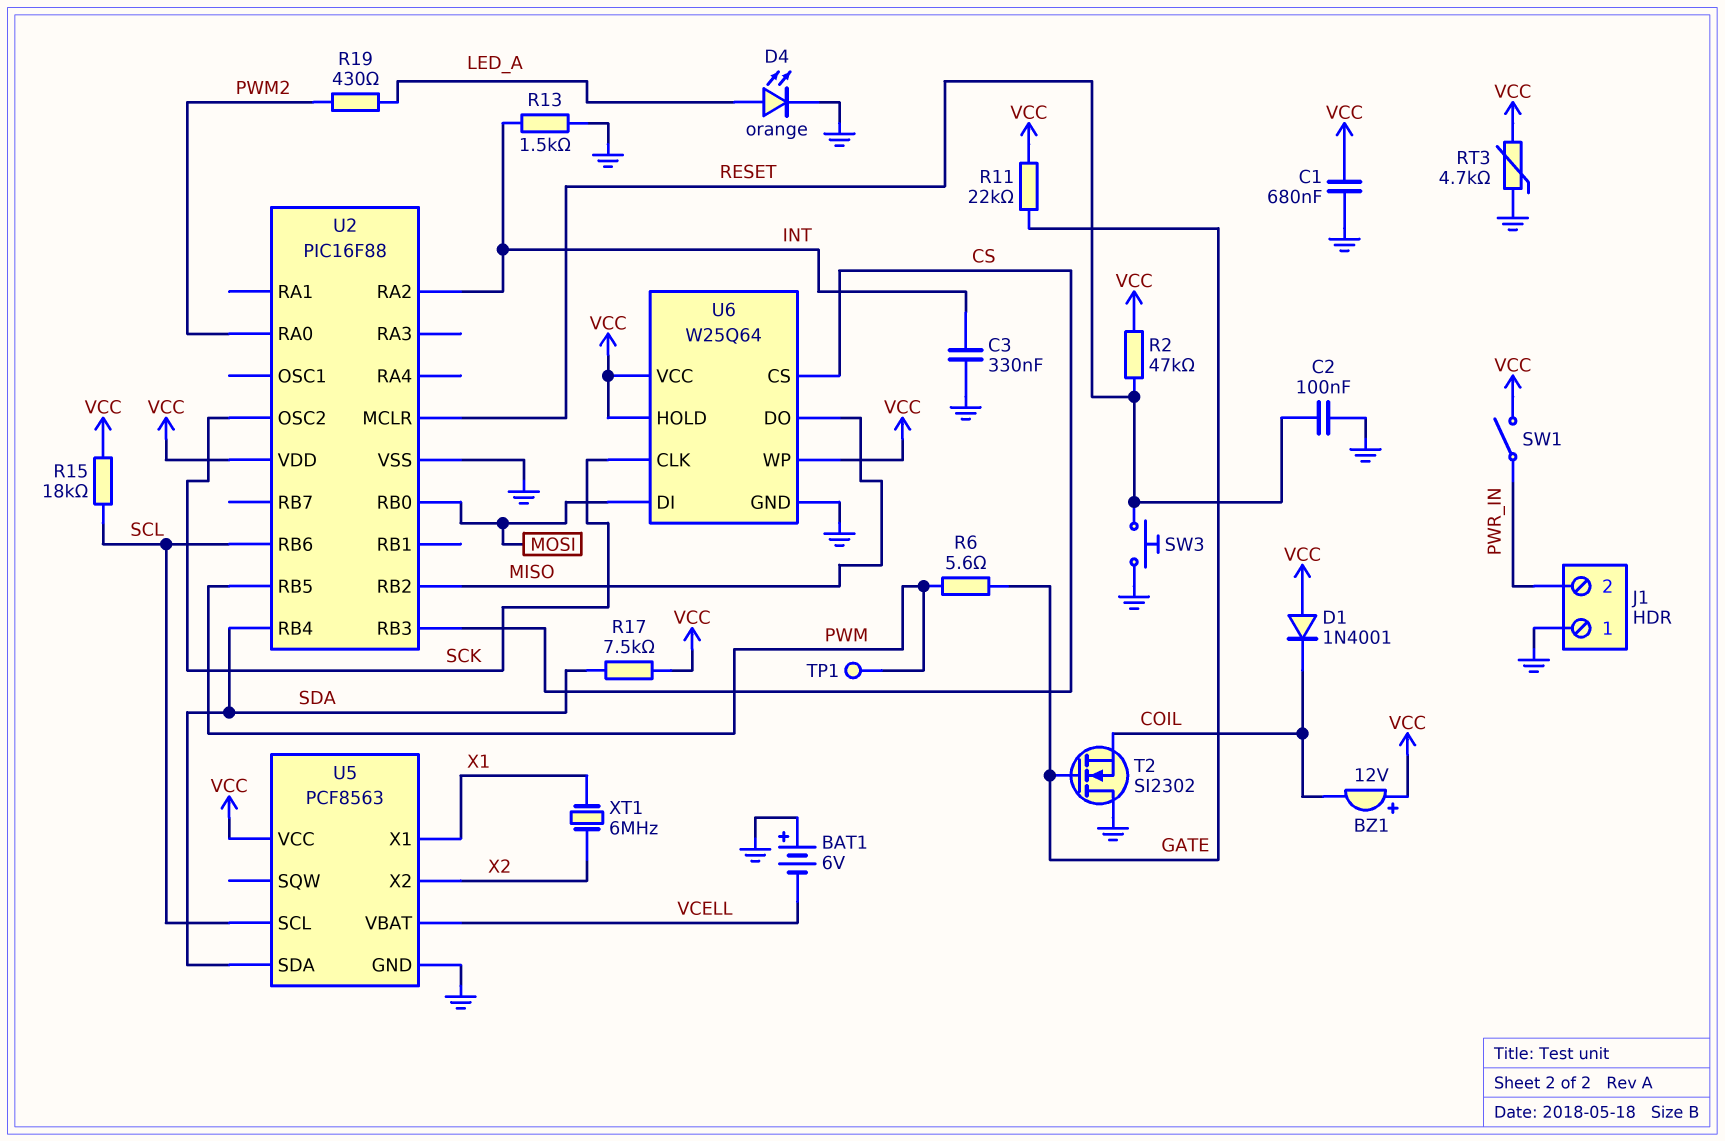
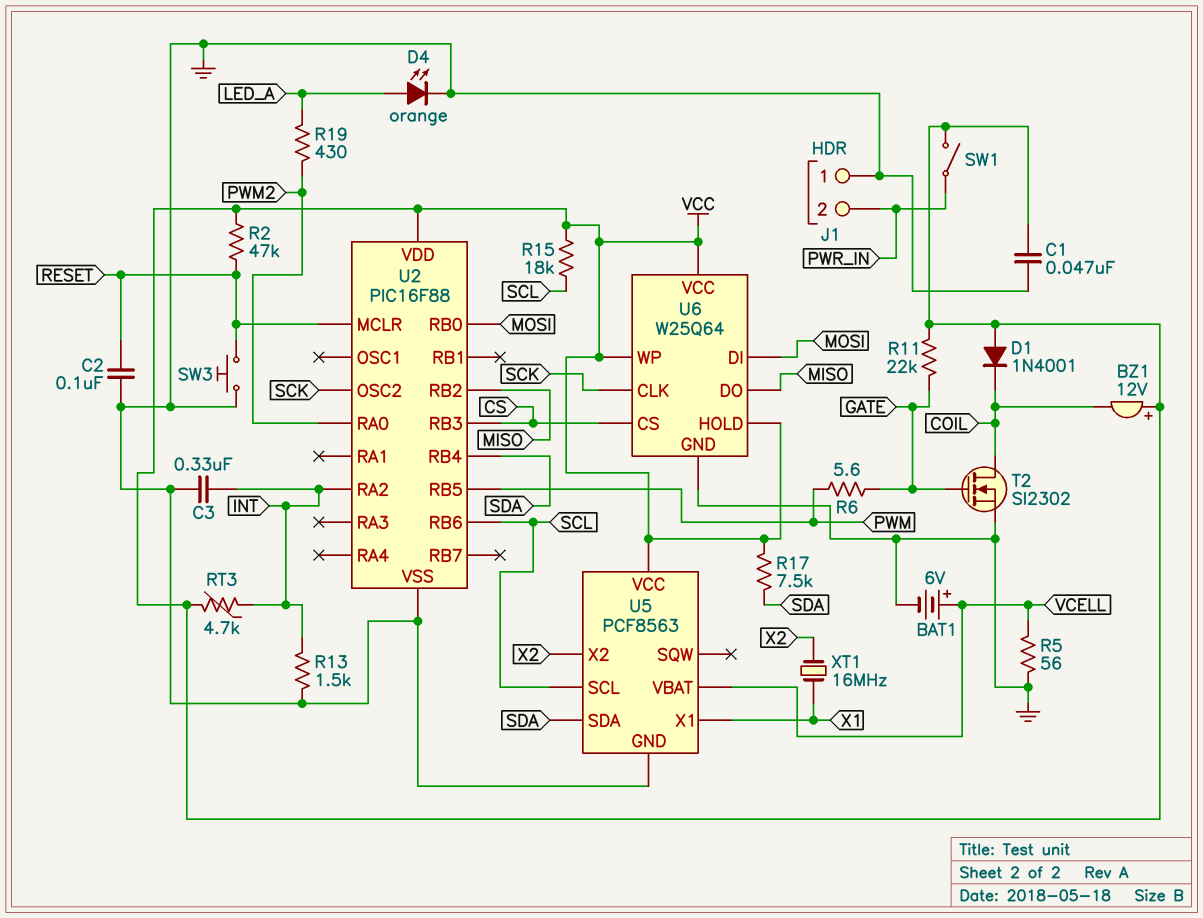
BAT1: 6V (plus GND, minus VCELL) -> 6V (plus VCELL, minus GND)
C1: 680nF (GND, VCC) -> 47nF (GND, VCC)
R5: none -> 56 (GND, VCELL)
RT3: 4.7k (GND, VCC) -> 4.7k (INT, VCC)
T2: NMOS SI2302 (G GATE, D GND, S COIL) -> NMOS SI2302 (G GATE, D COIL, S GND)
TP1: test point (PWM) -> none
XT1: 6MHz (X1, X2) -> 16MHz (X1, X2)

